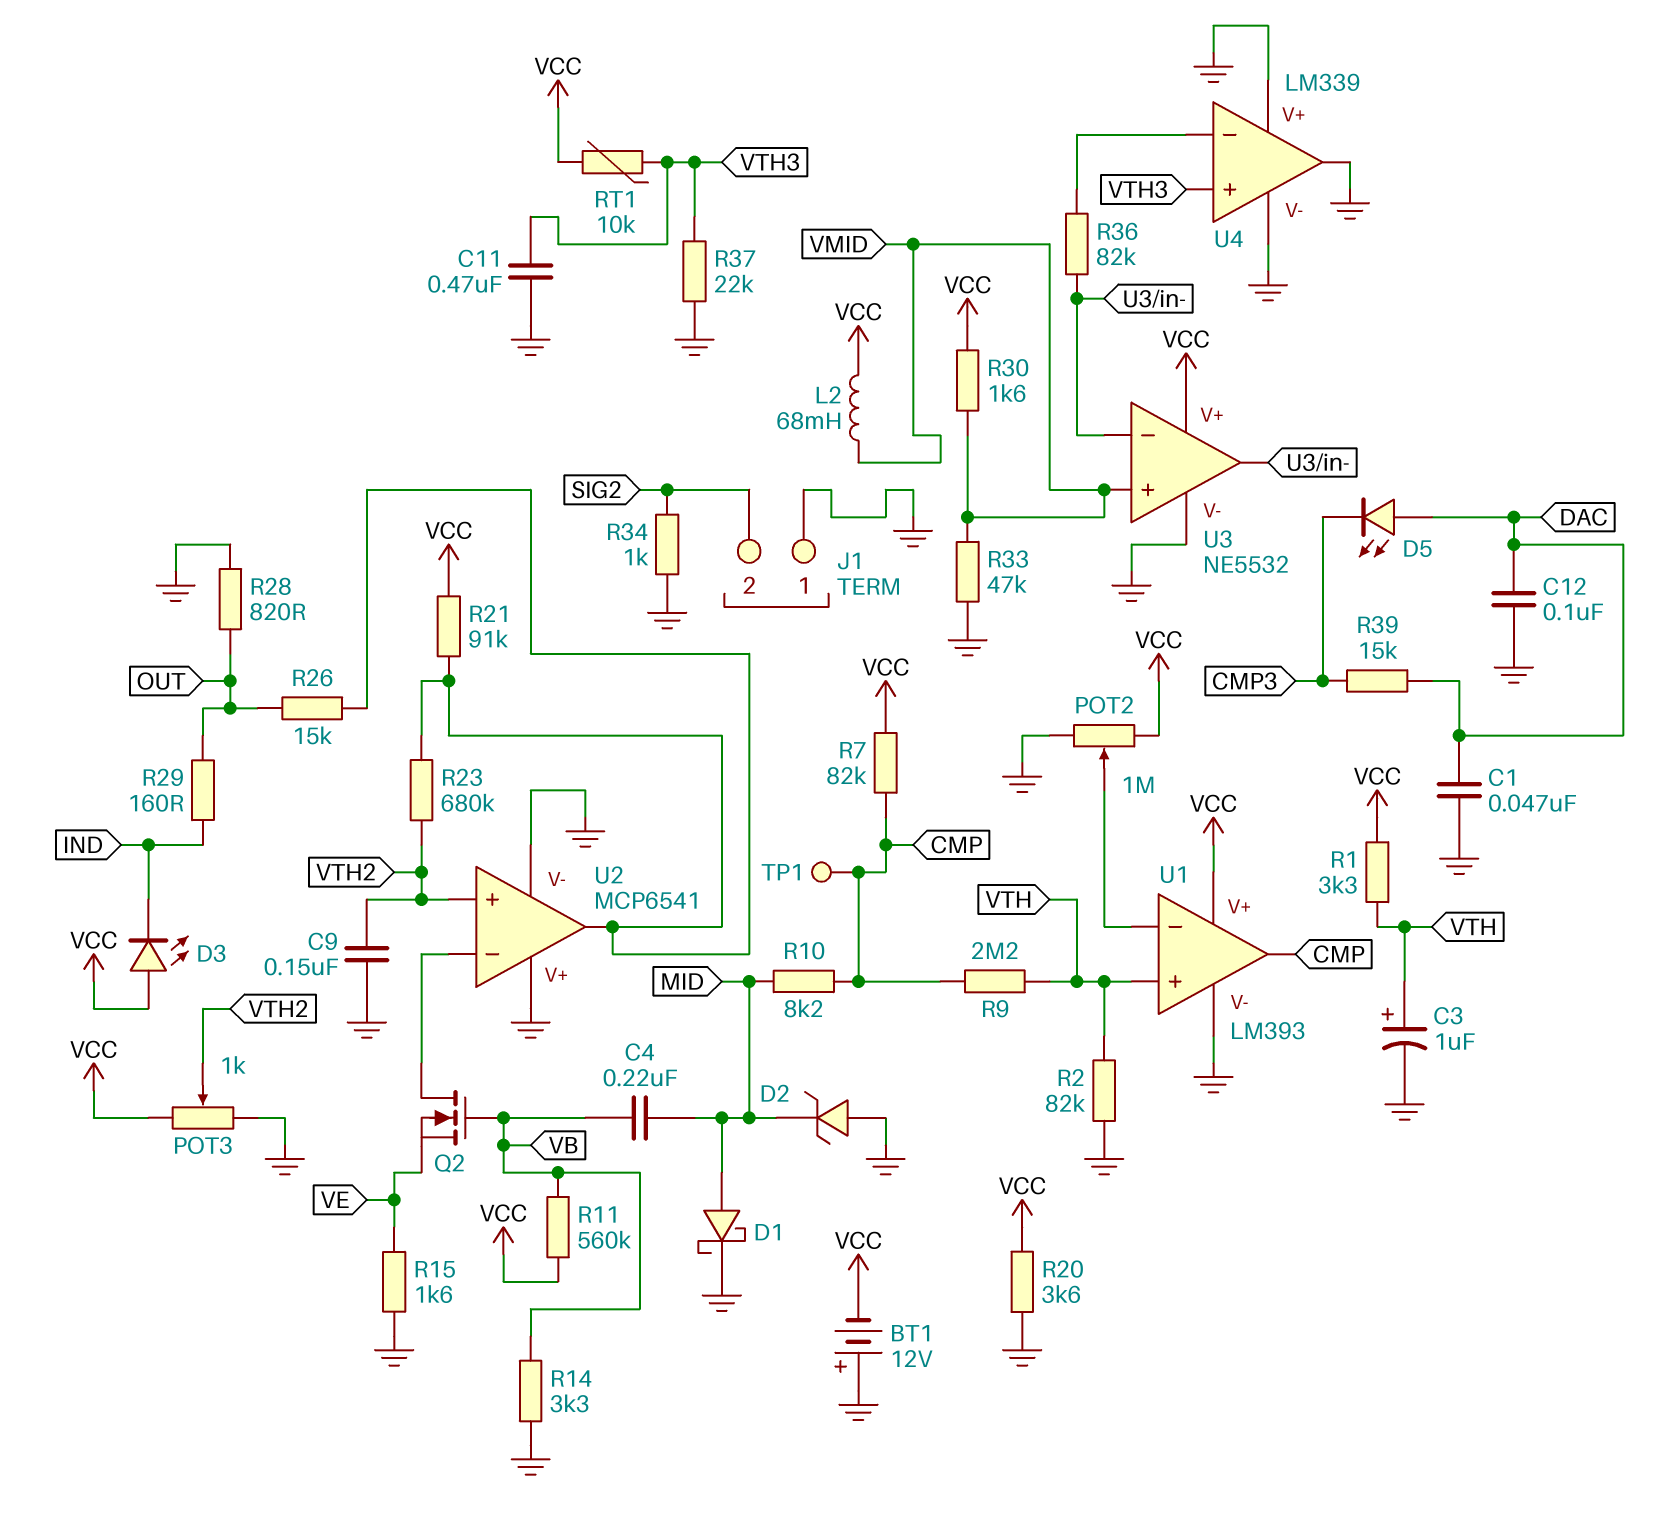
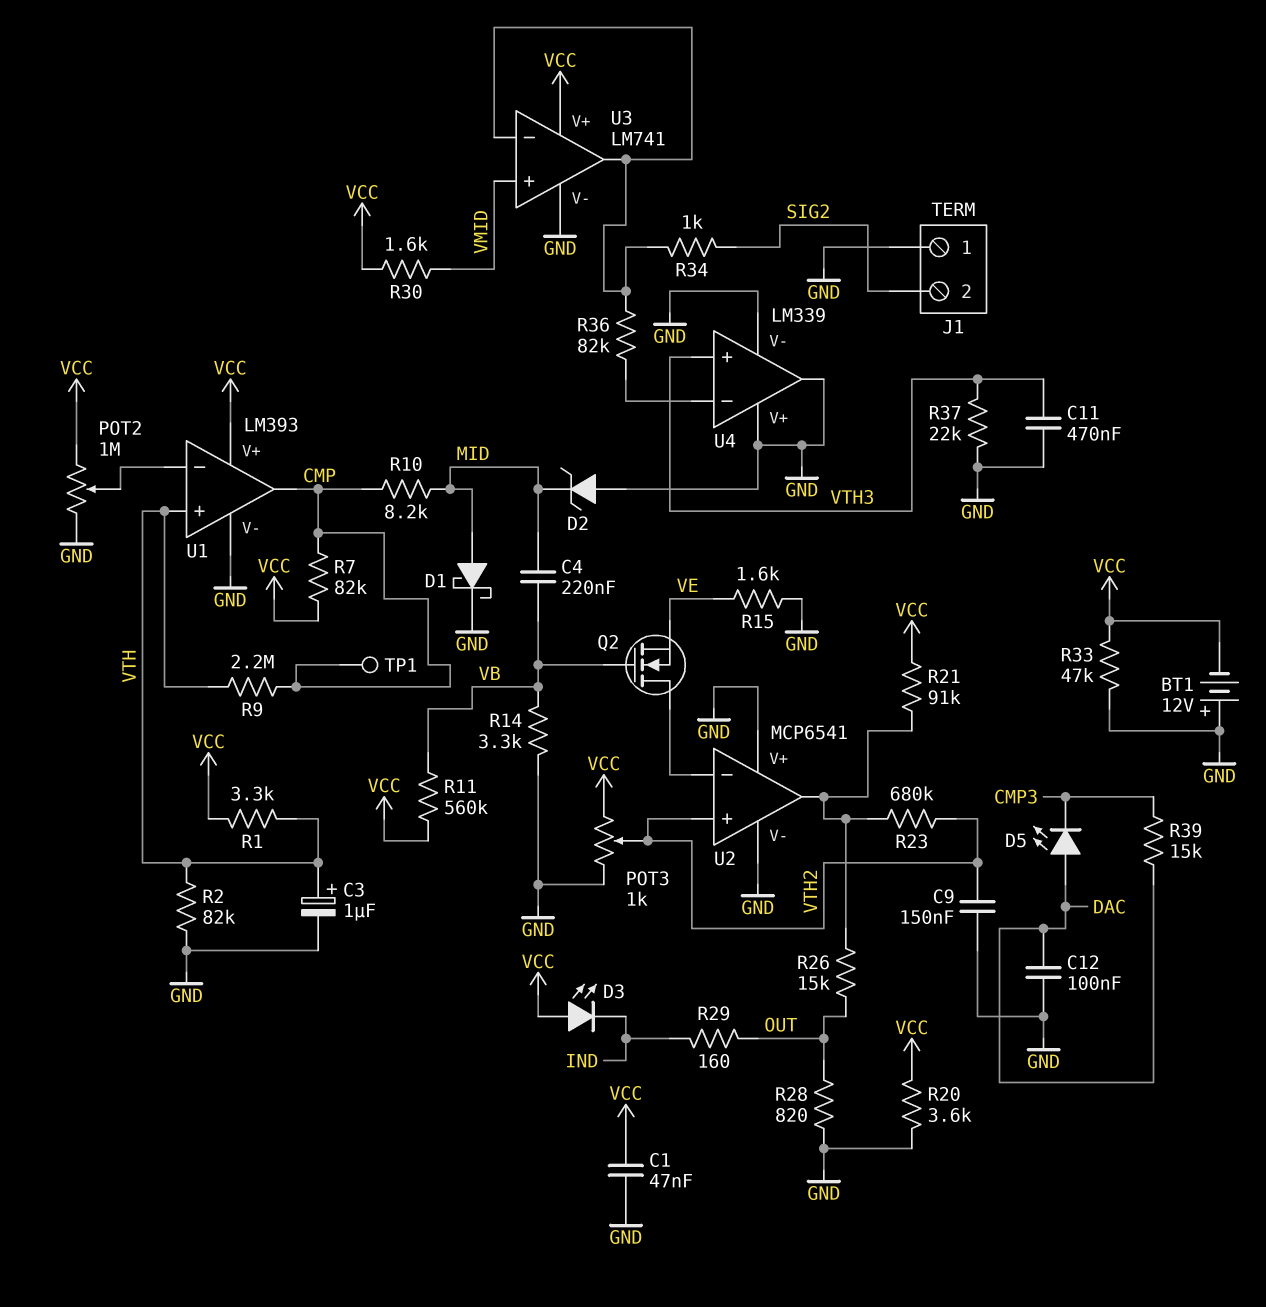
C1: 47nF (DAC, GND) -> 47nF (GND, VCC)
L2: 68mH (VCC, VMID) -> none
R33: 47k (GND, VMID) -> 47k (GND, VCC)
R34: 1k (GND, SIG2) -> 1k (SIG2, U3/in-)
RT1: 10k (VCC, VTH3) -> none
U3: NE5532 -> LM741

